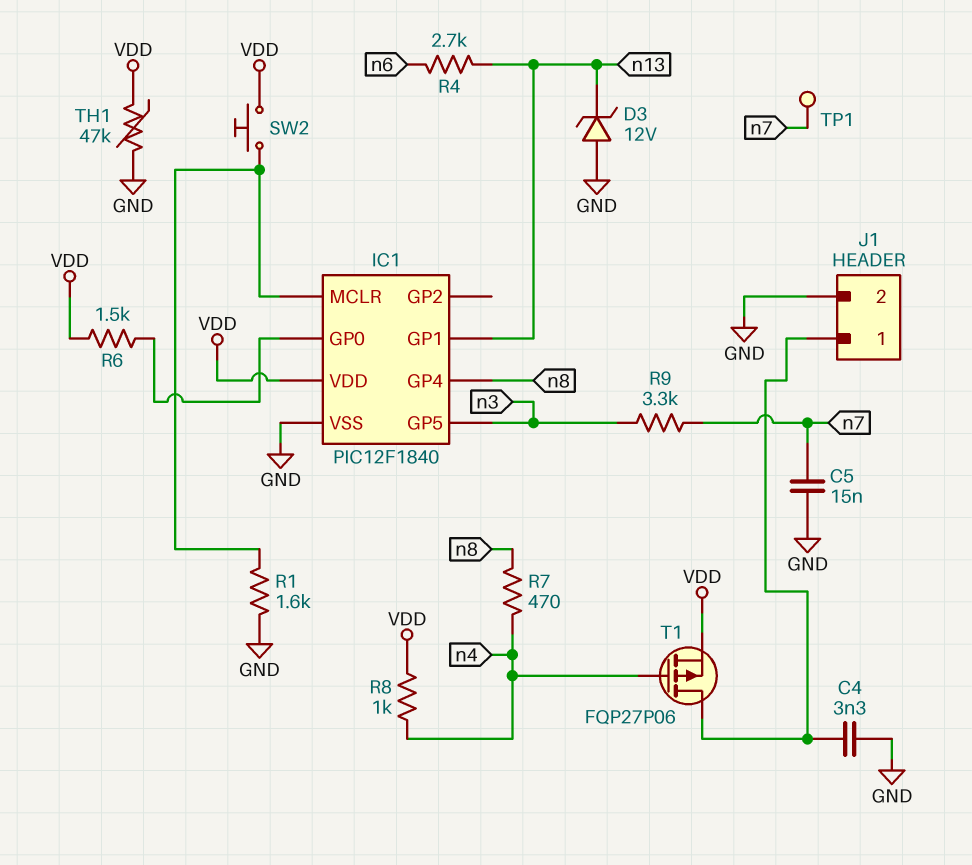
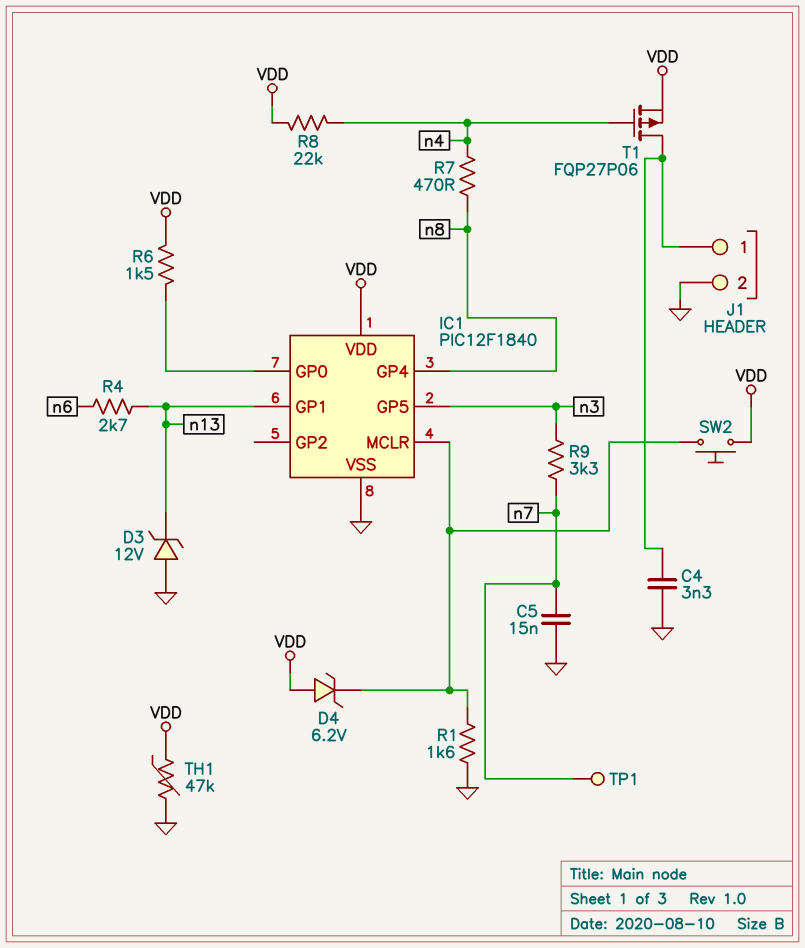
D4: none -> zener 6.2V (A VDD, K IC1/MCLR)
R8: 1k (VDD, n4) -> 22k (VDD, n4)

